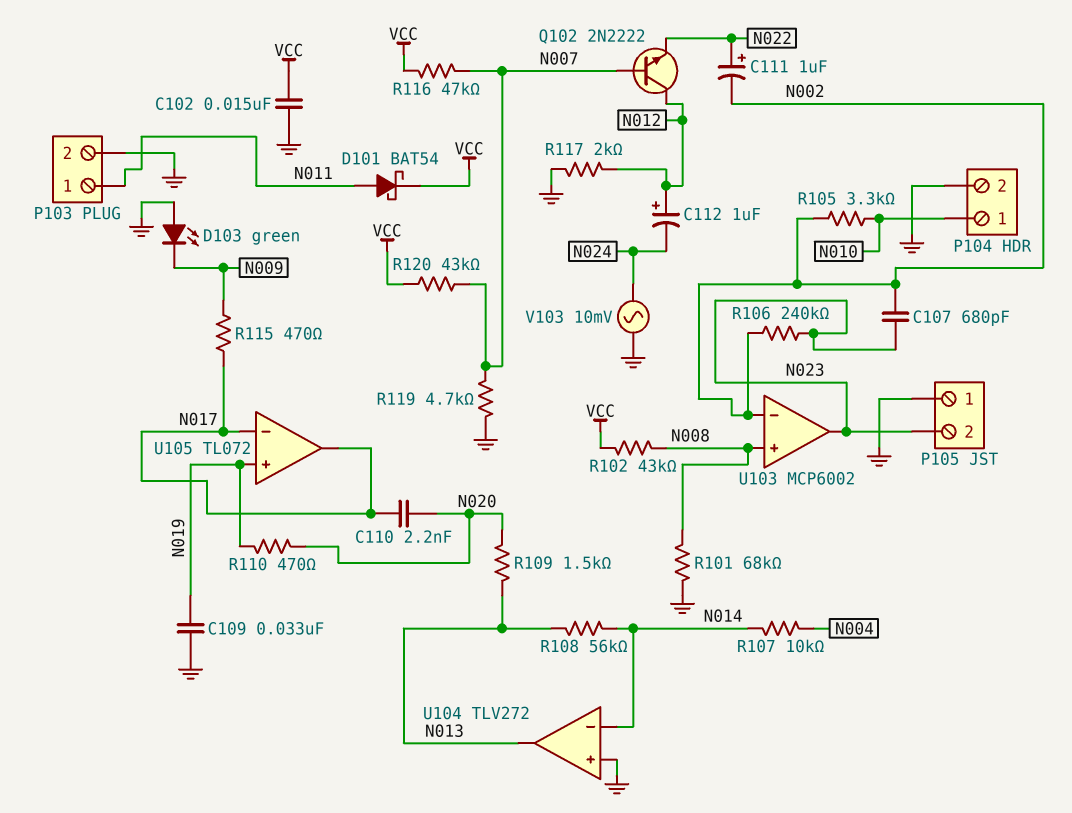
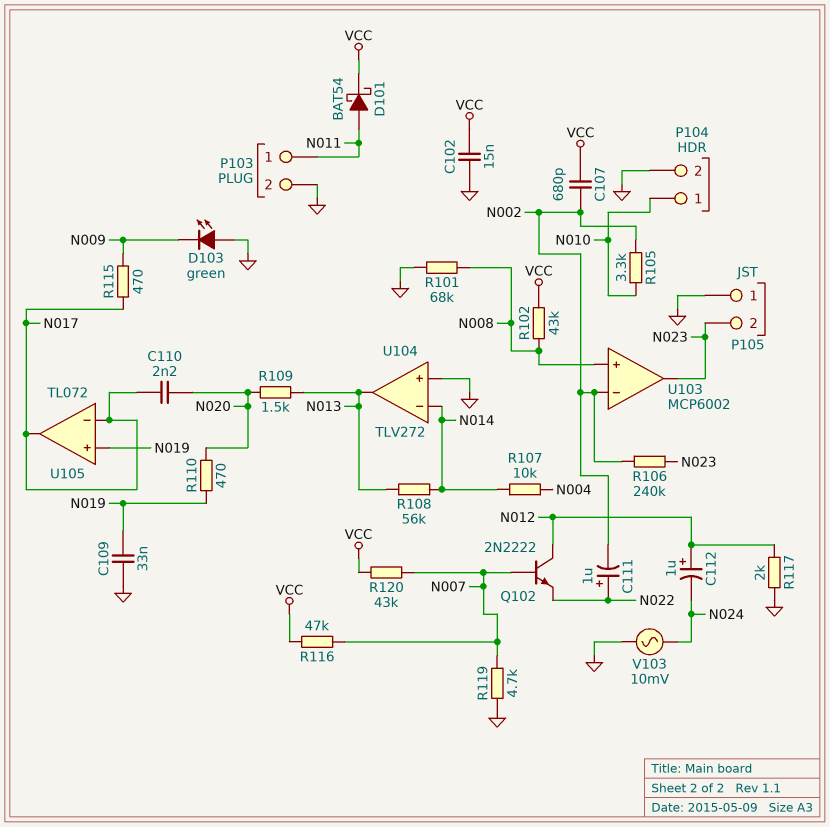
C107: 680pF (N002, N023) -> 680pF (N002, VCC)

